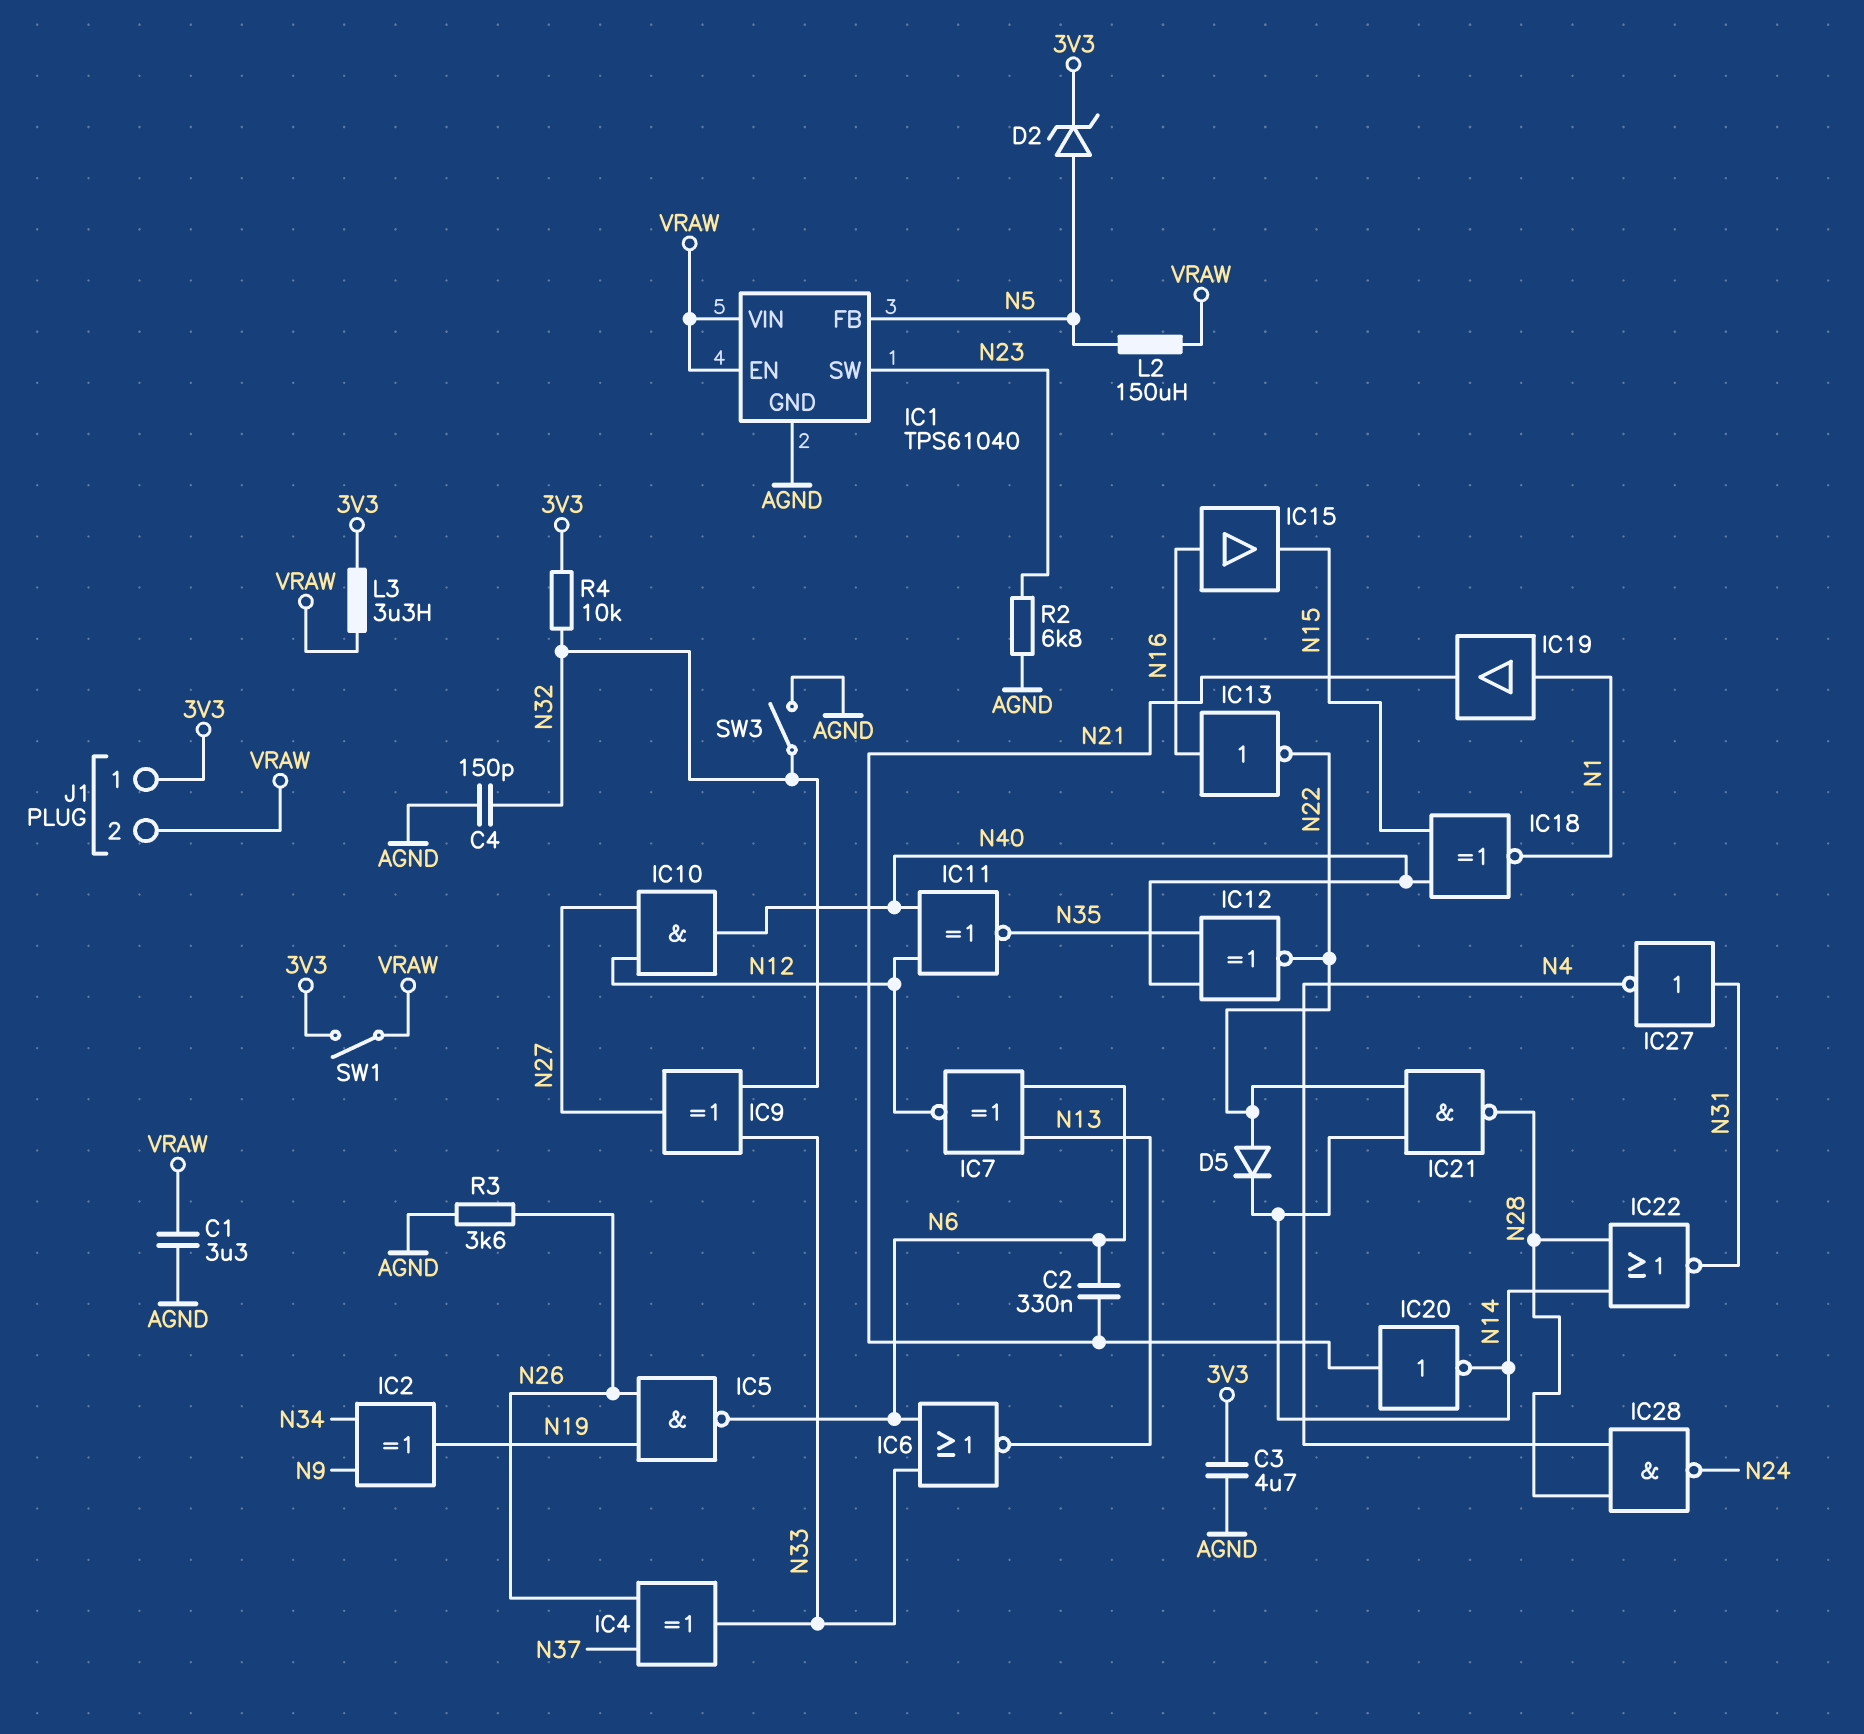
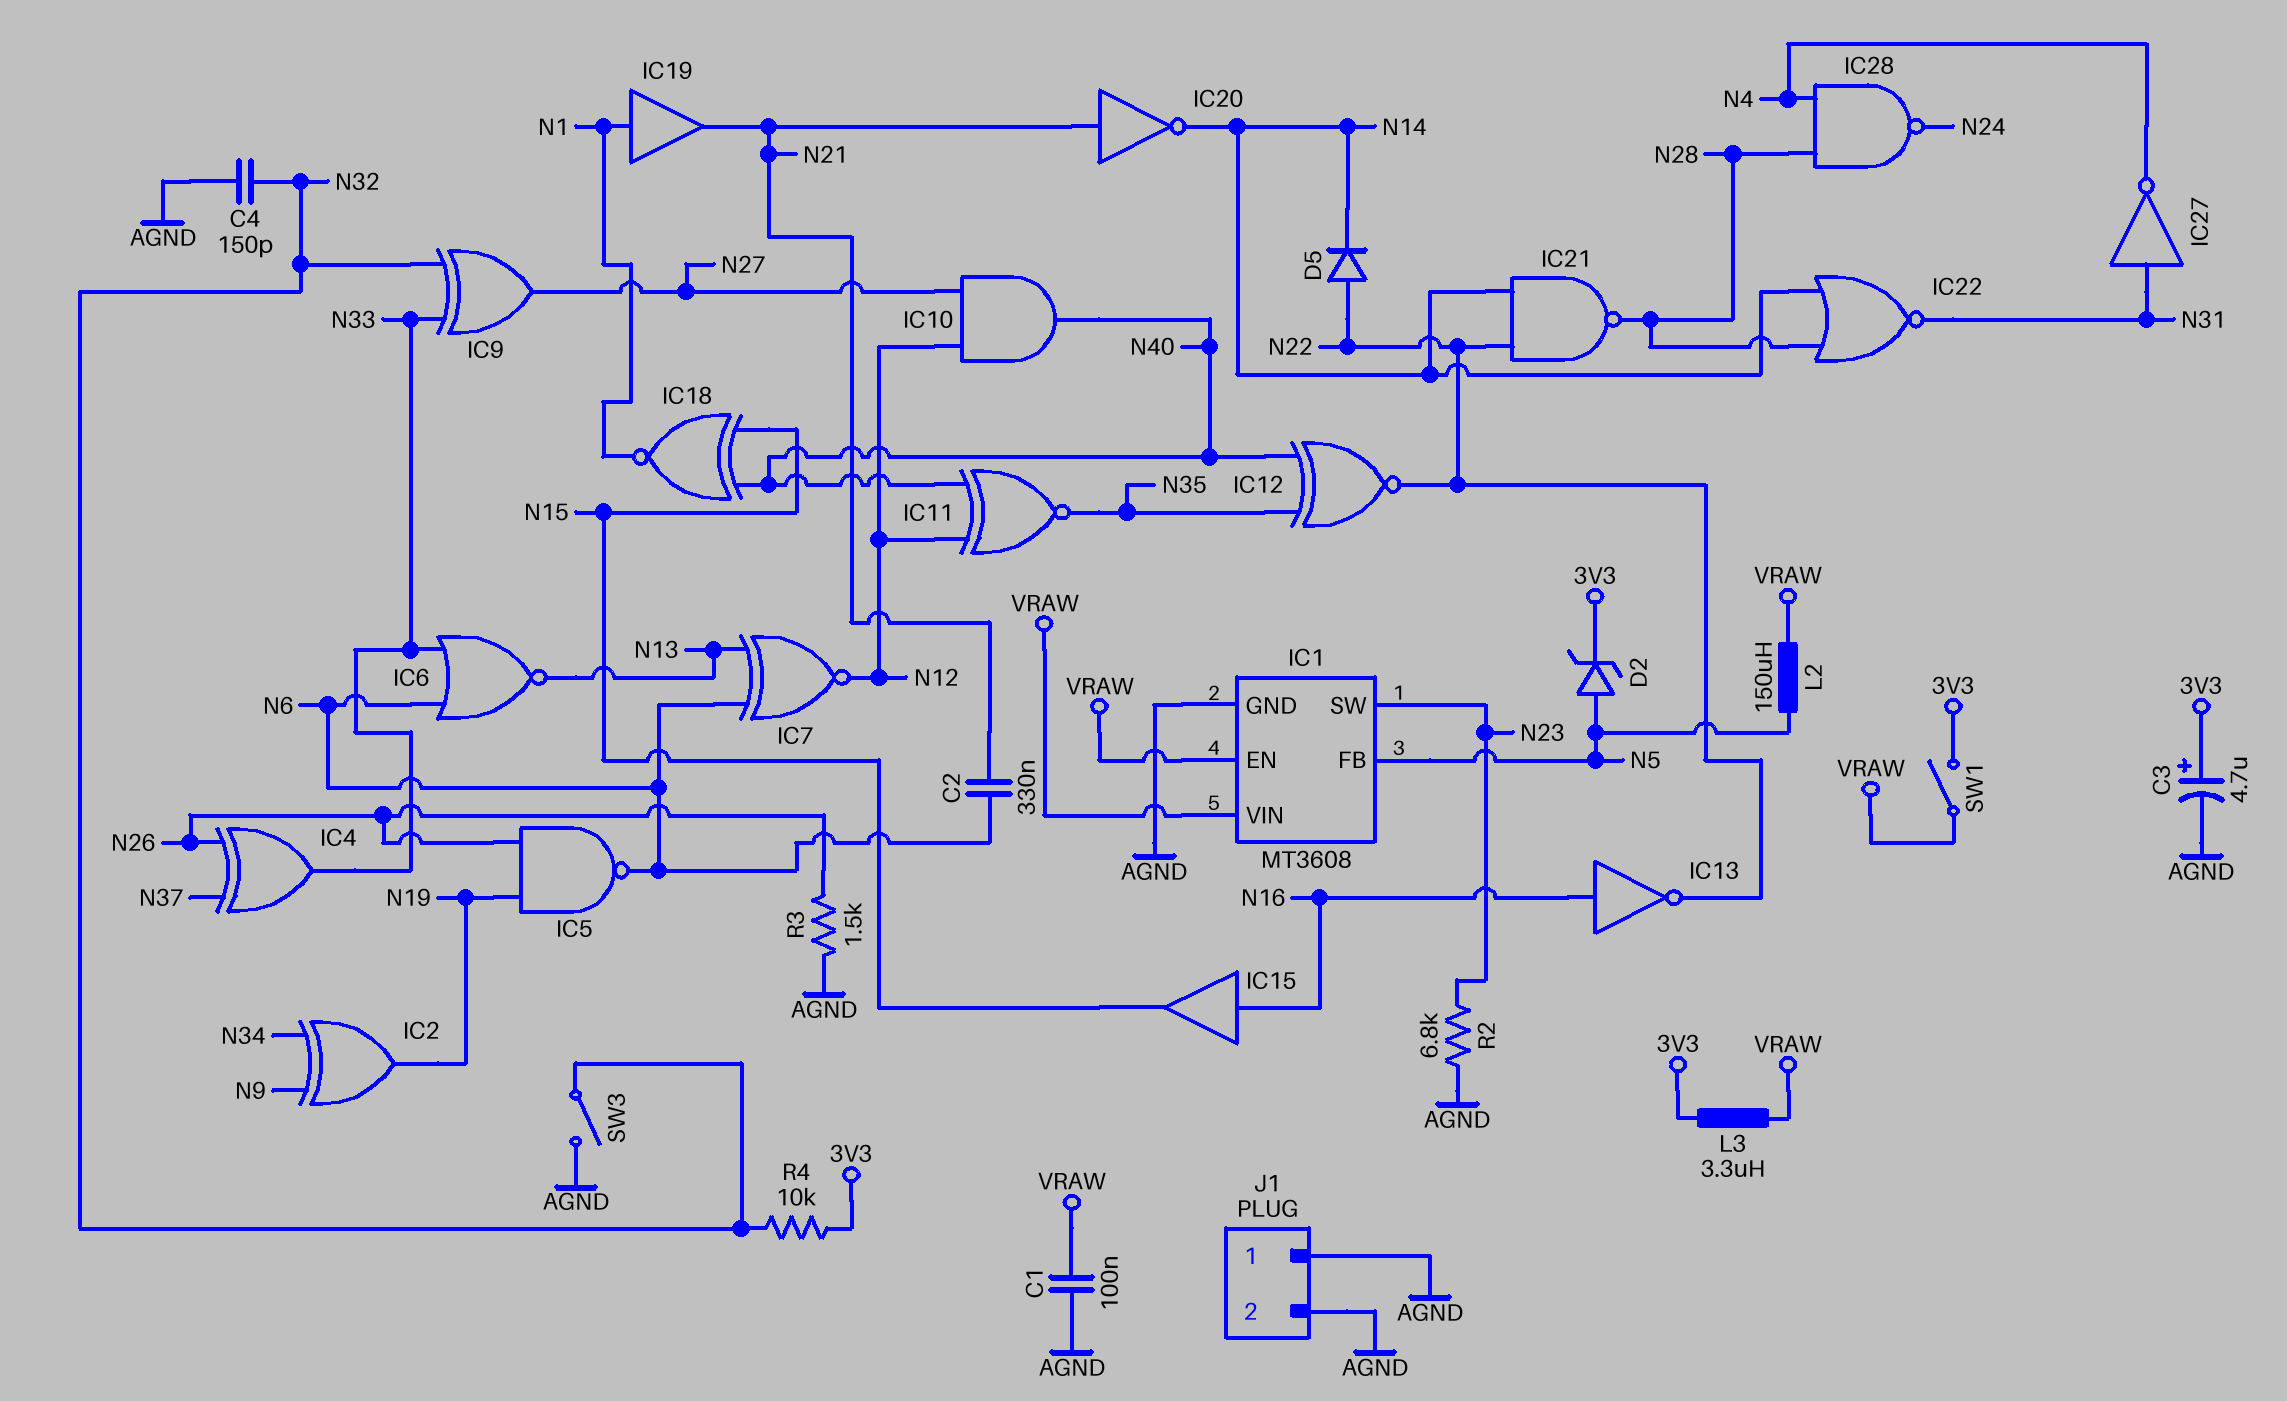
C1: 3.3uF (AGND, VRAW) -> 100nF (AGND, VRAW)
C3: 4.7uF (3V3, AGND) -> 4.7uF (plus 3V3, minus AGND)
IC1: TPS61040 -> MT3608
J1 pin 1: 3V3 -> AGND
J1 pin 2: VRAW -> AGND
R3: 3.6k (AGND, N26) -> 1.5k (AGND, N26)

